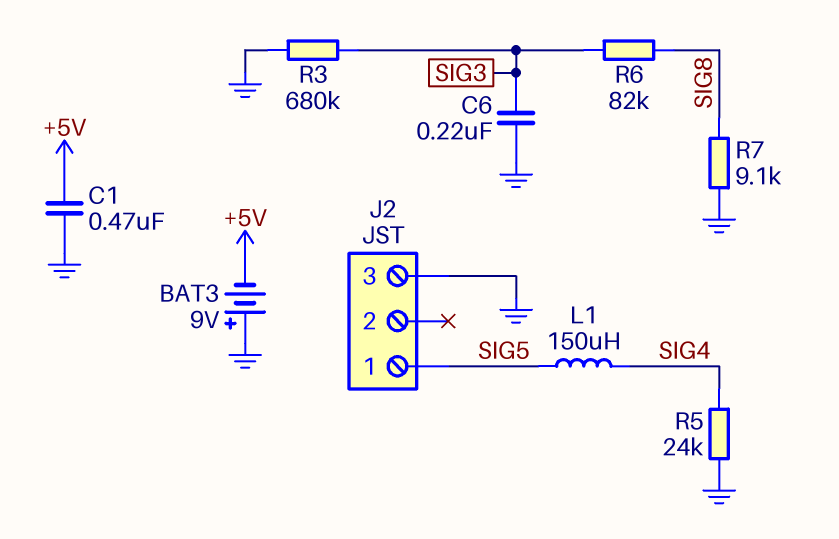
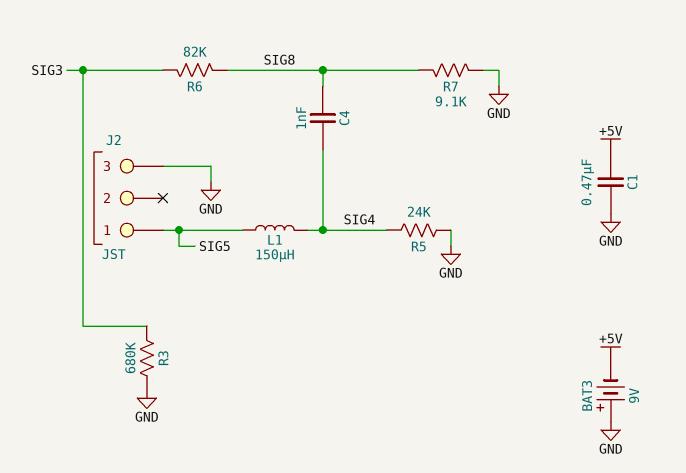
C4: none -> 1nF (SIG4, SIG8)
C6: 220nF (GND, SIG3) -> none

